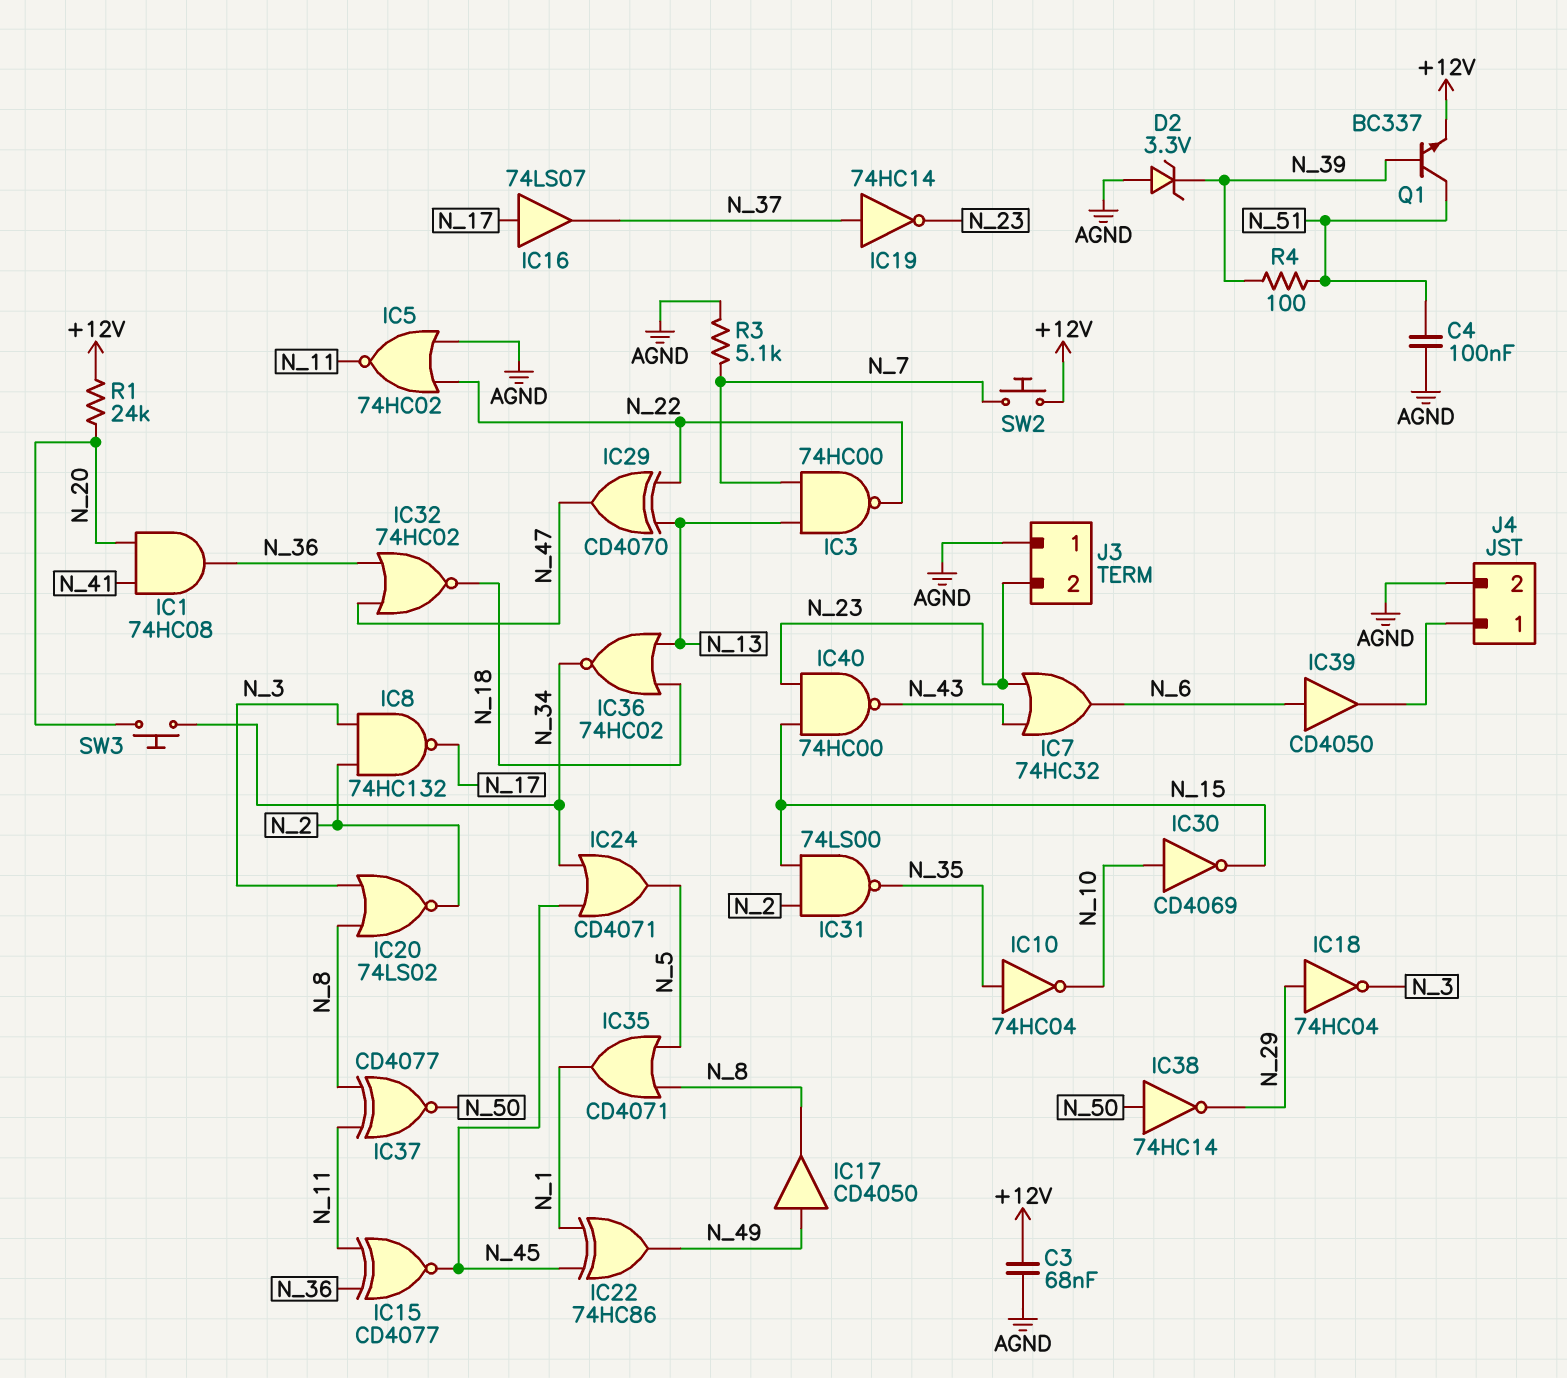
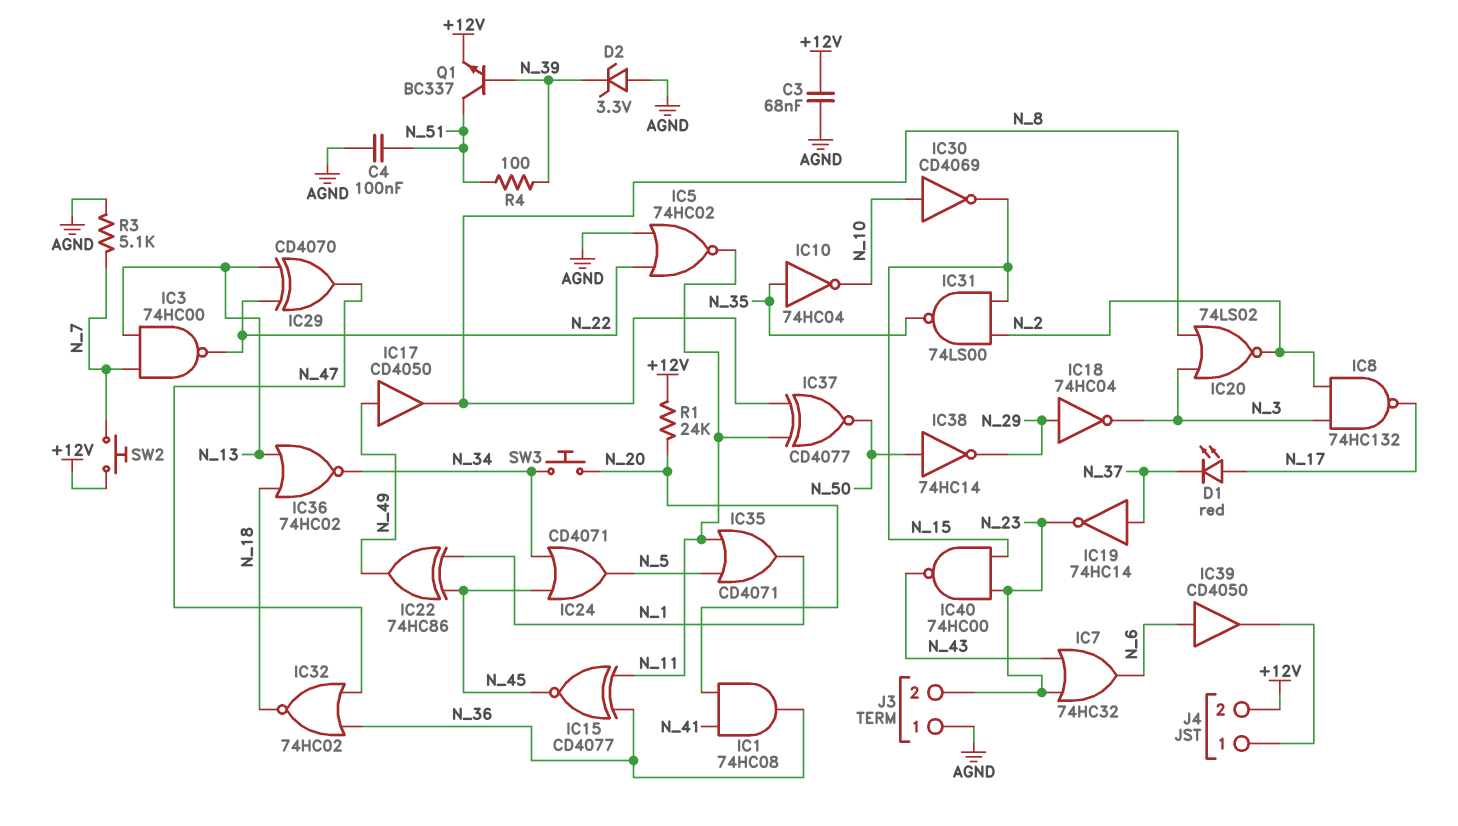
D1: none -> LED red (A N_17, K N_37)
IC16: buffer 74LS07 (in N_17, out N_37) -> none
IC35: OR CD4071 (in N_5, in N_8, out N_1) -> OR CD4071 (in N_5, in N_11, out N_1)
J4 pin 2: AGND -> +12V

